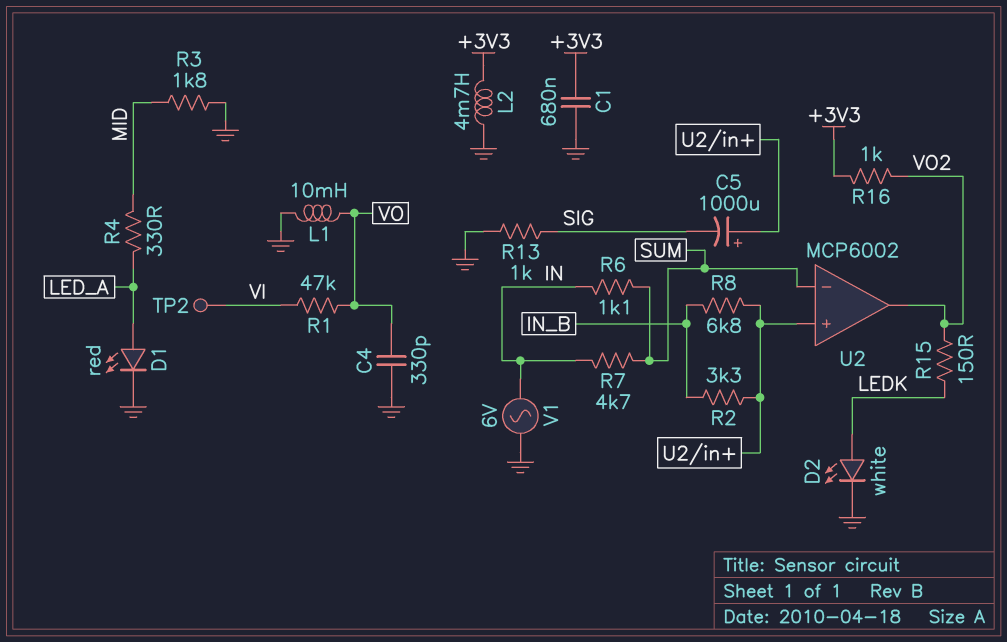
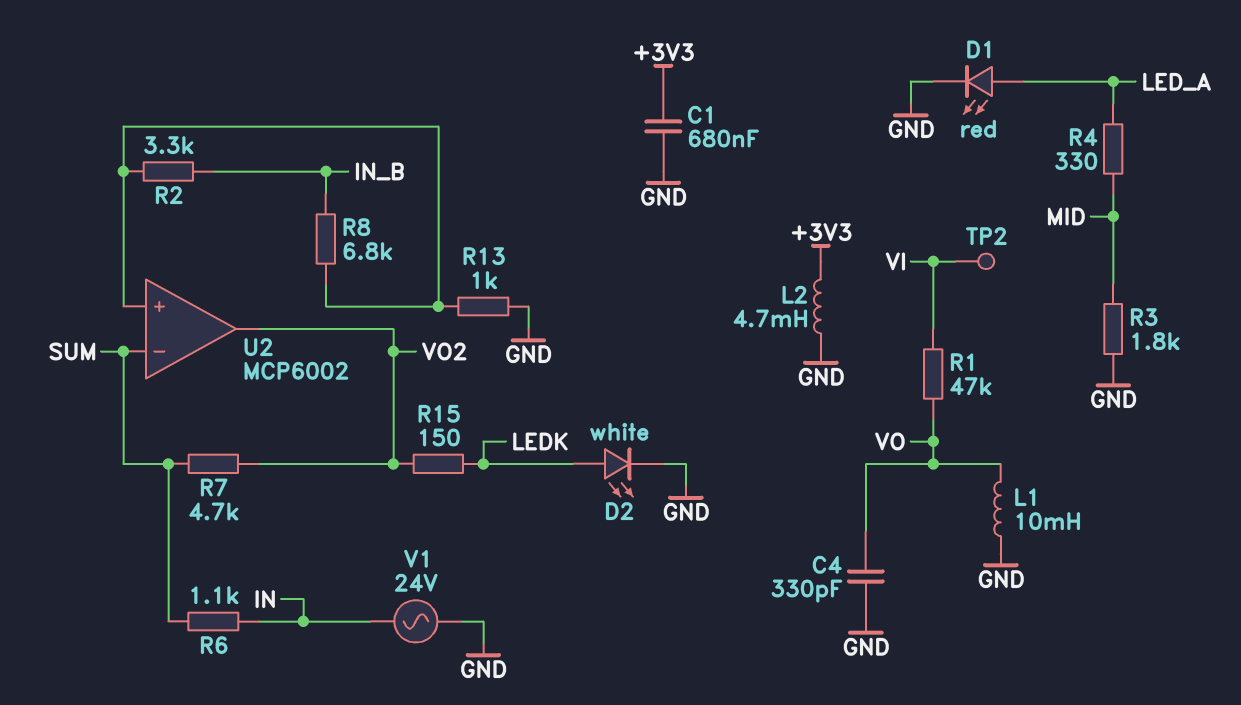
C5: 1000uF (plus U2/in+, minus SIG) -> none
R7: 4.7k (IN, SUM) -> 4.7k (SUM, VO2)
R13: 1k (GND, SIG) -> 1k (GND, U2/in+)
R16: 1k (+3V3, VO2) -> none
V1: AC 6V (GND, IN) -> AC 24V (GND, IN)

